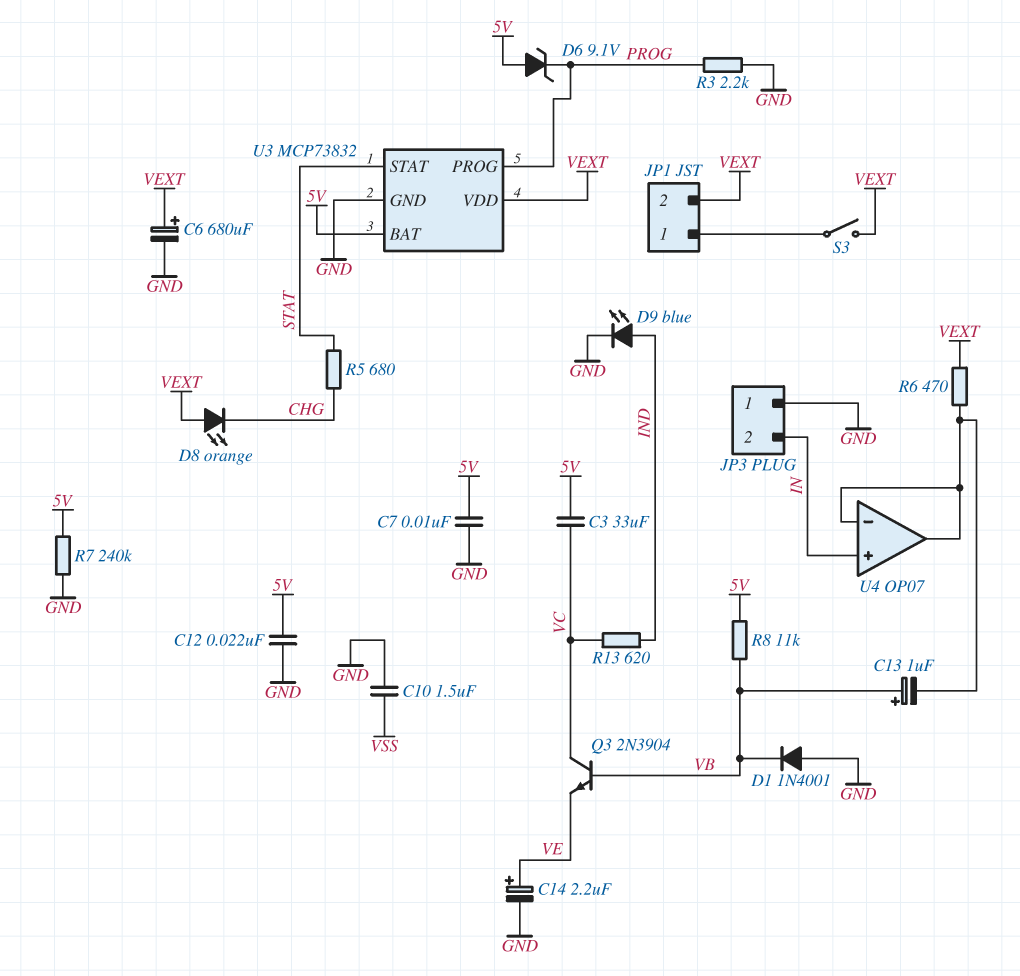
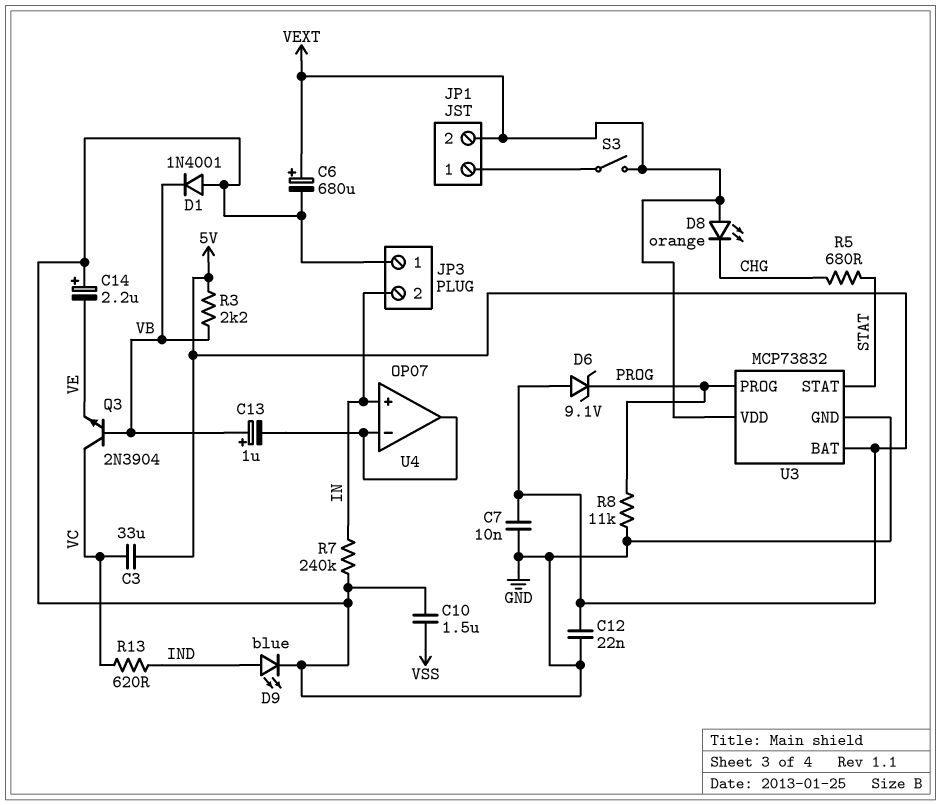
C14: 2.2uF (plus VE, minus GND) -> 2.2uF (plus GND, minus VE)
R3: 2.2k (GND, PROG) -> 2.2k (5V, VB)
R6: 470 (U4/in-, VEXT) -> none
R7: 240k (5V, GND) -> 240k (GND, IN)
R8: 11k (5V, VB) -> 11k (GND, PROG)

